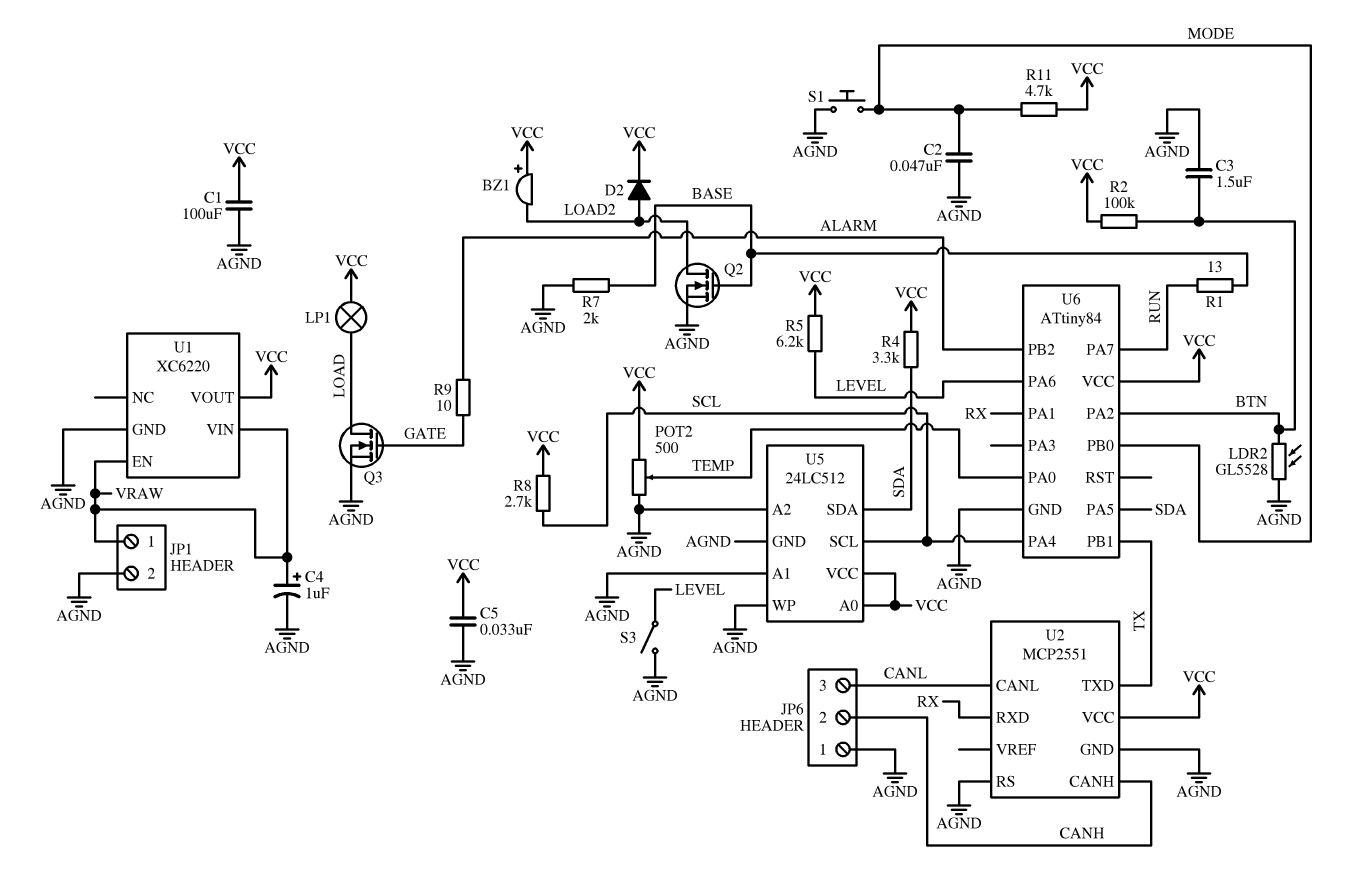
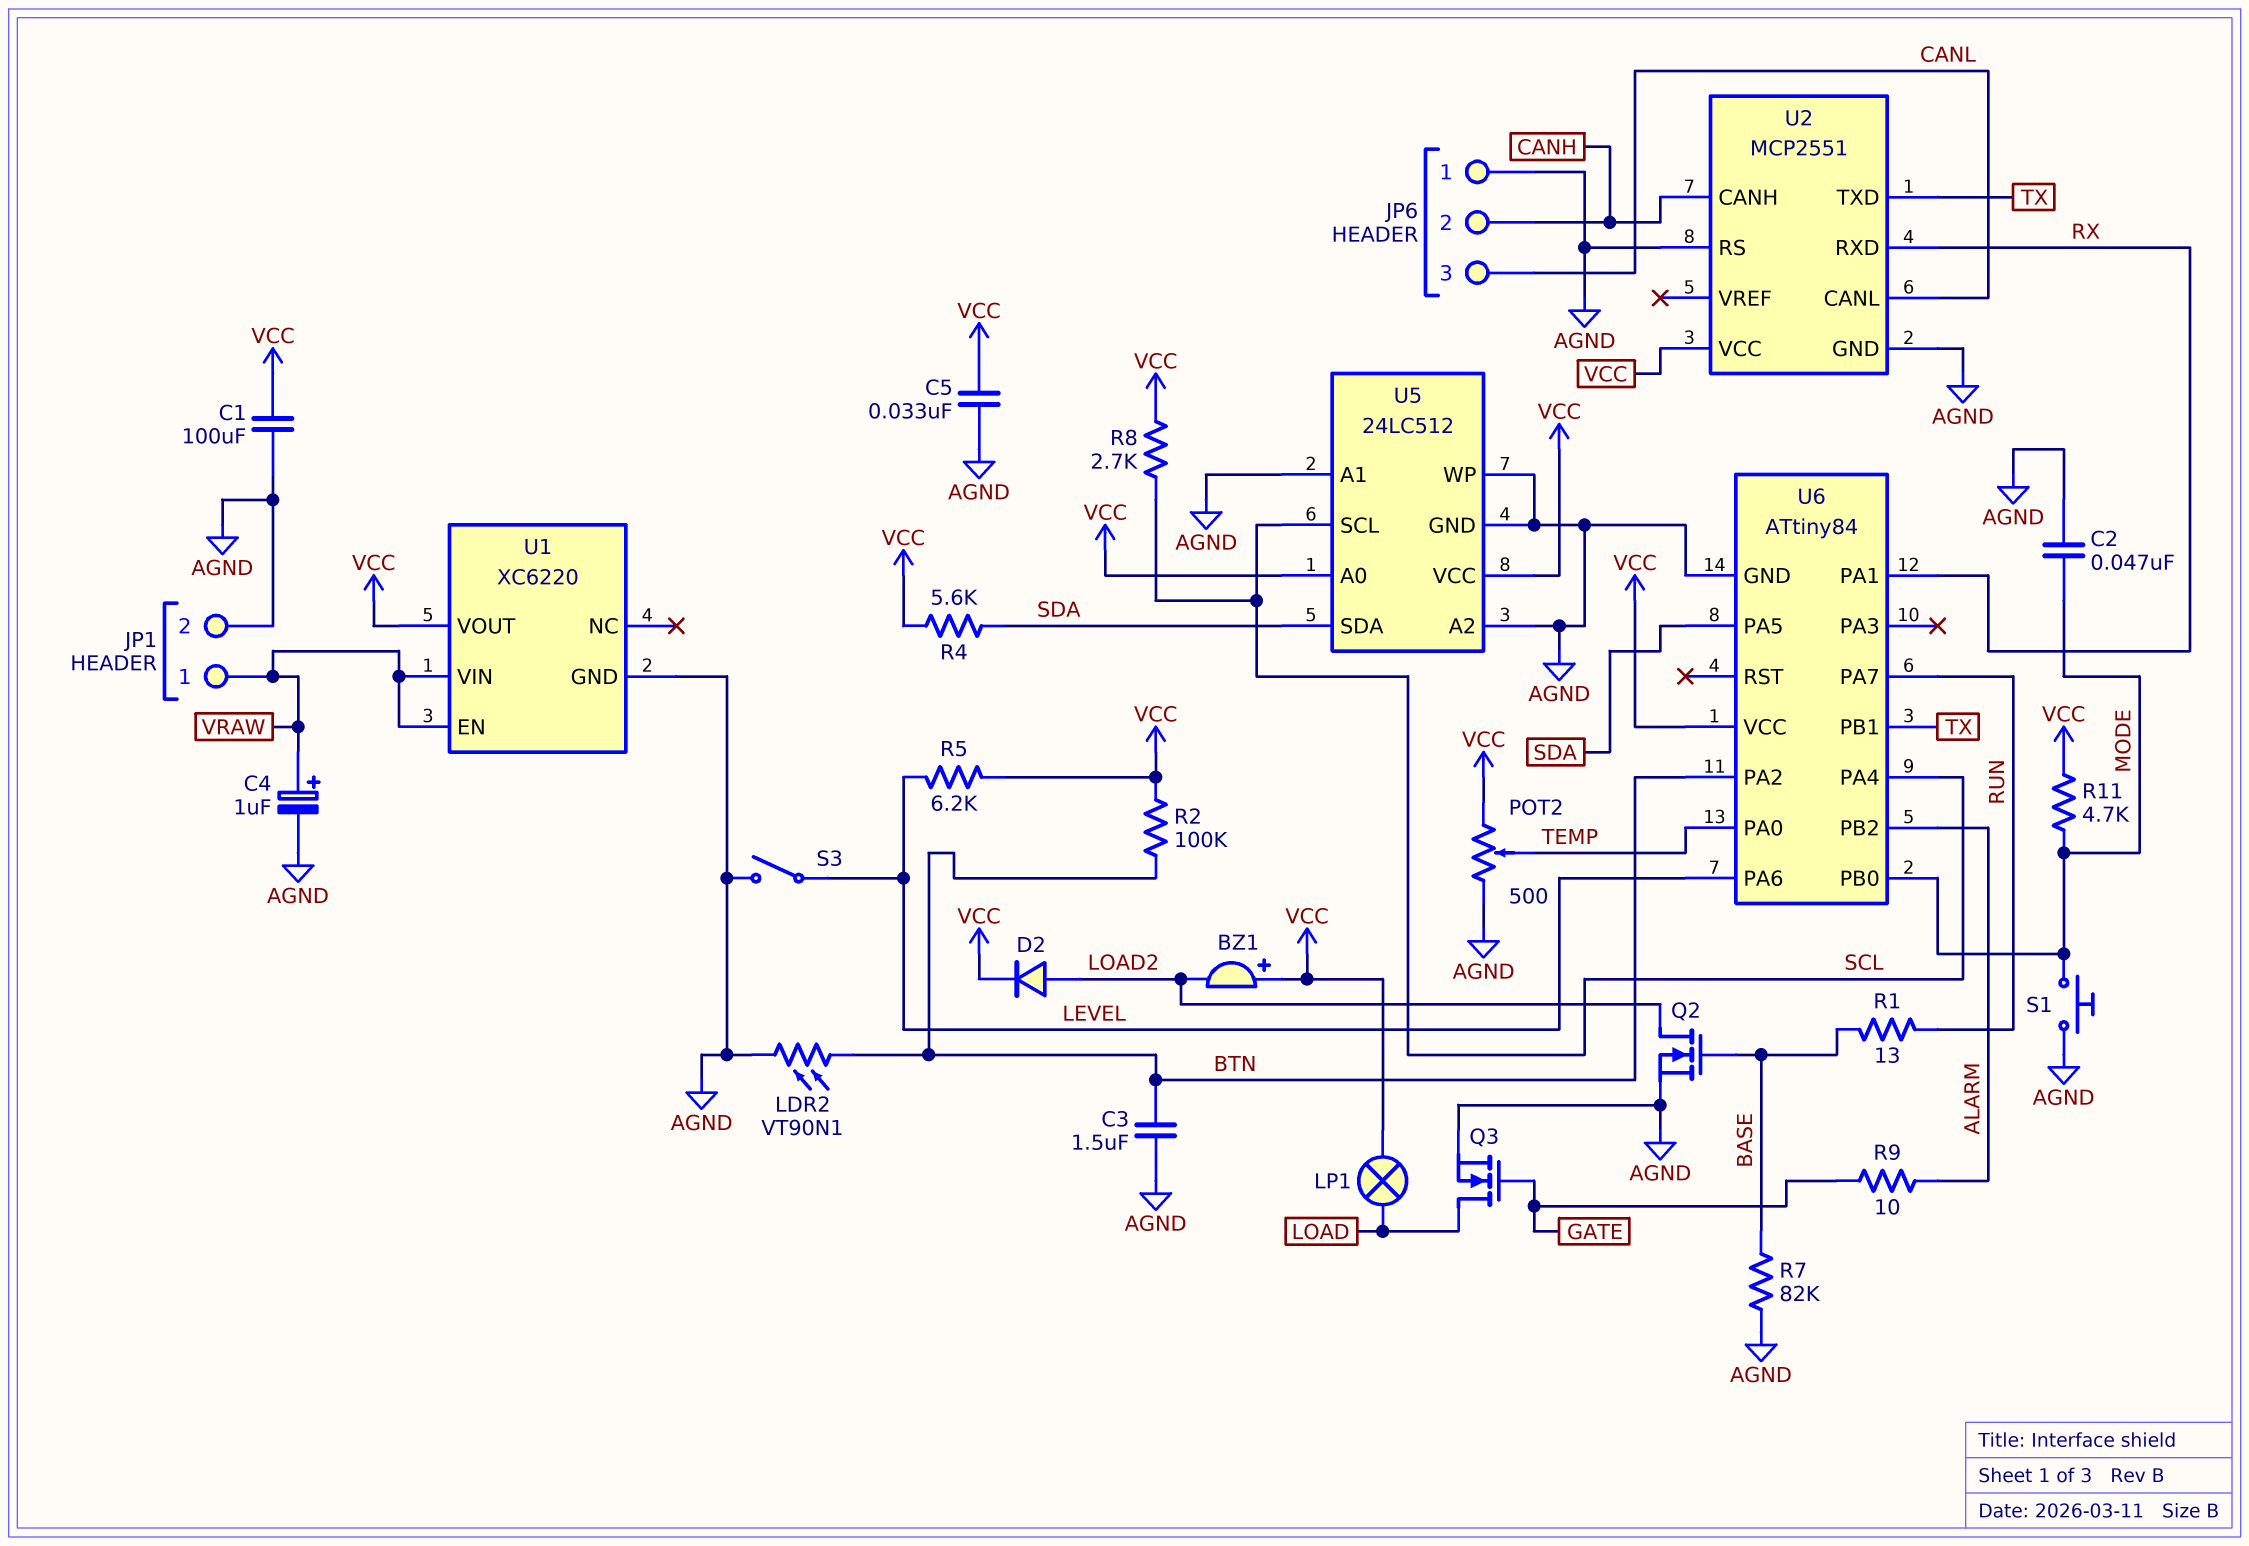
LDR2: GL5528 (AGND, BTN) -> VT90N1 (AGND, BTN)
R4: 3.3k (SDA, VCC) -> 5.6k (SDA, VCC)
R7: 2k (AGND, BASE) -> 82k (AGND, BASE)

